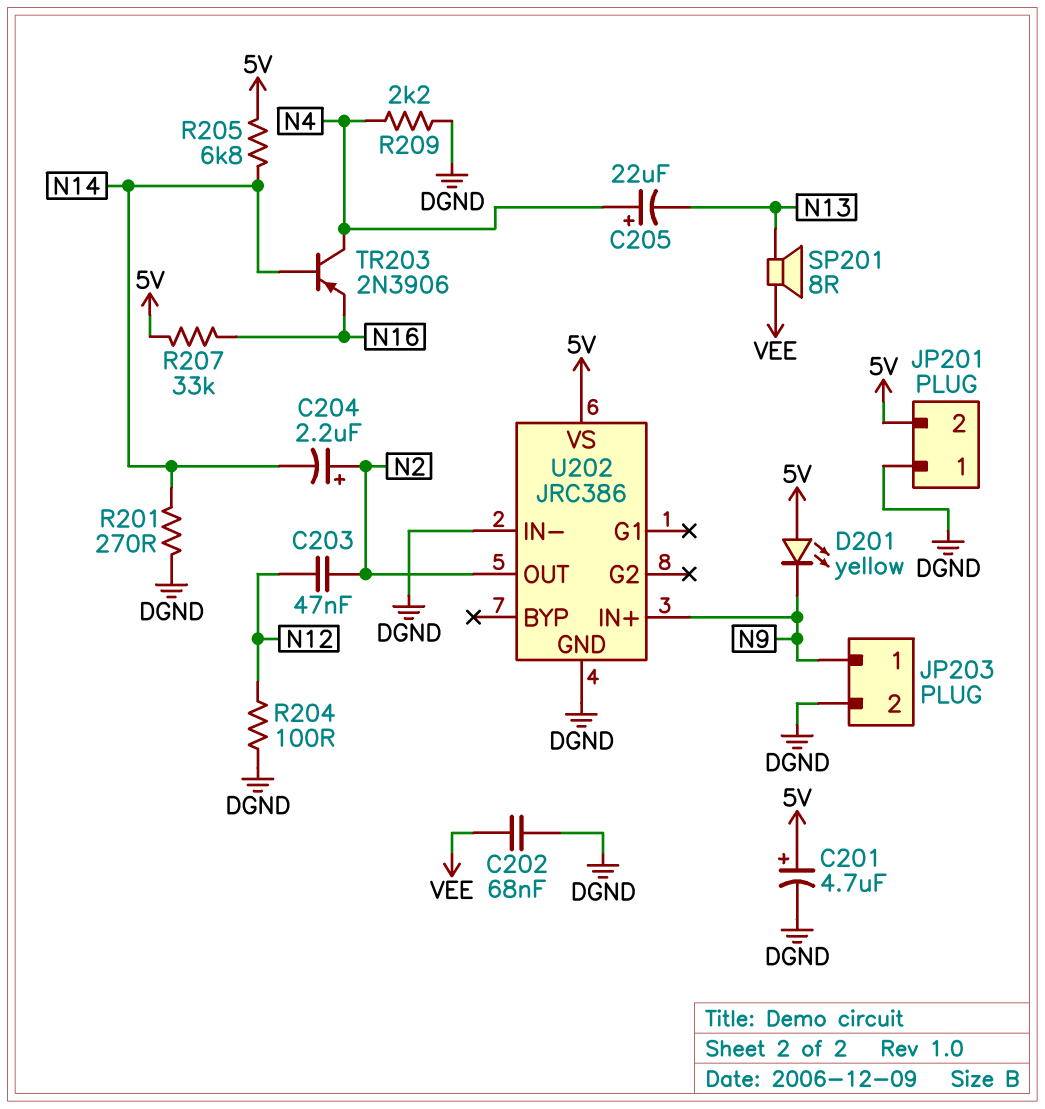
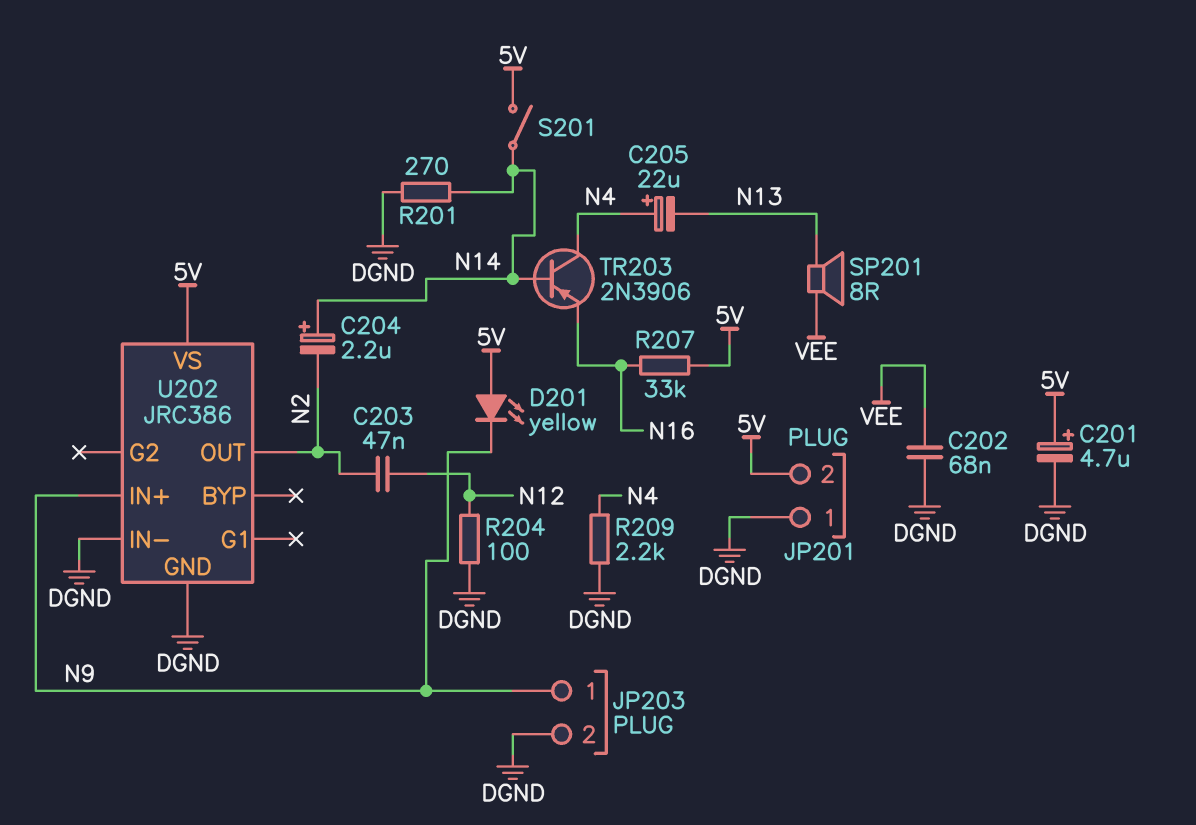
C204: 2.2uF (plus N2, minus N14) -> 2.2uF (plus N14, minus N2)
R205: 6.8k (5V, N14) -> none
S201: none -> switch (5V, N14)

